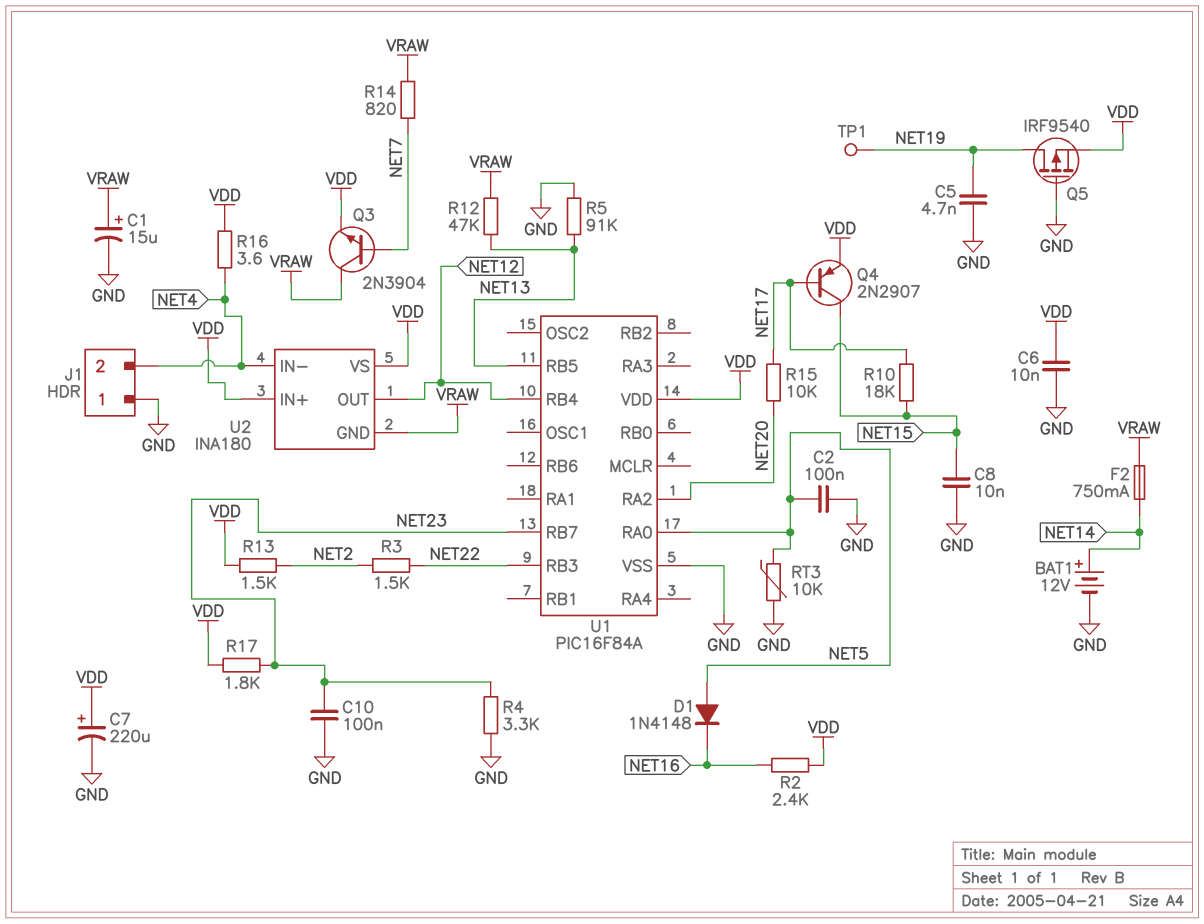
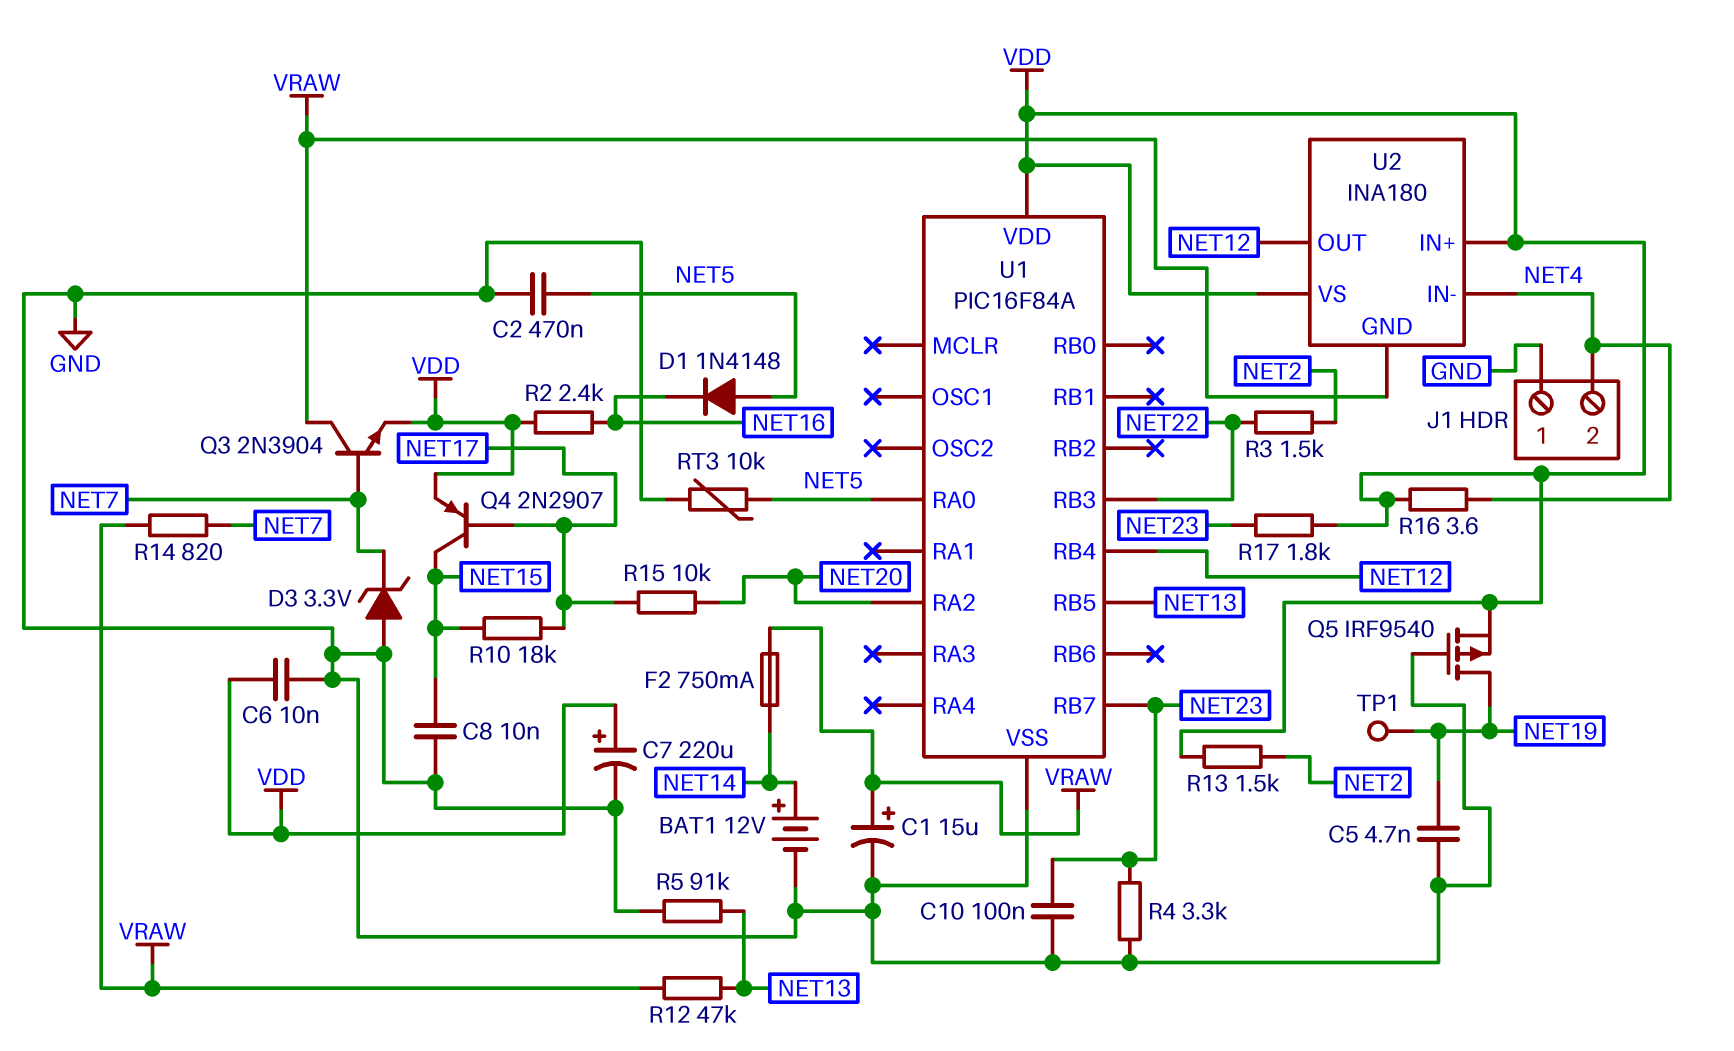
C2: 100nF (GND, NET5) -> 470nF (GND, NET5)
D3: none -> zener 3.3V (A GND, K NET7)

